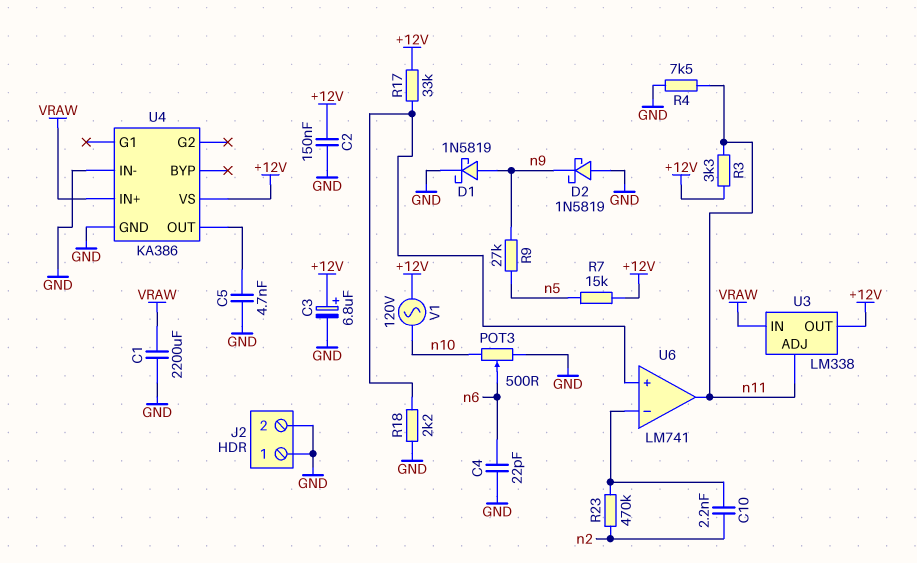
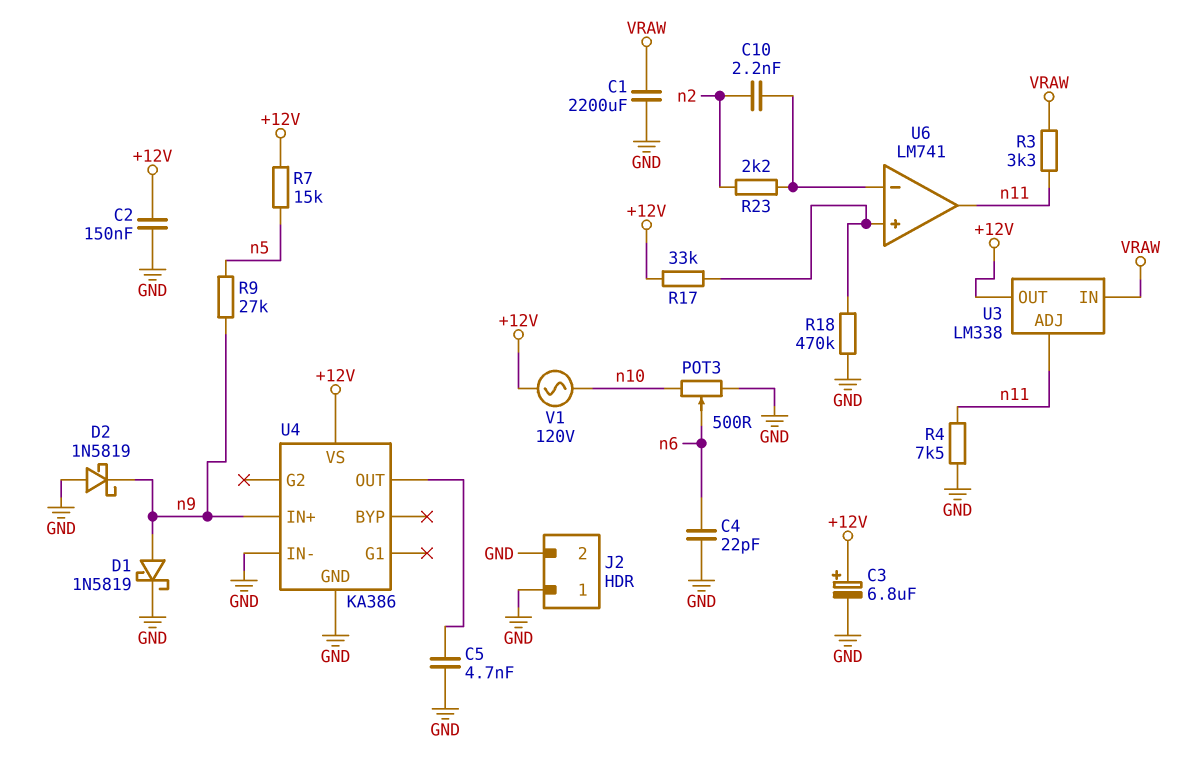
R3: 3.3k (+12V, n11) -> 3.3k (VRAW, n11)
R18: 2.2k (GND, U6/in+) -> 470k (GND, U6/in+)
R23: 470k (U6/in-, n2) -> 2.2k (U6/in-, n2)
U4 pin IN+: VRAW -> n9

